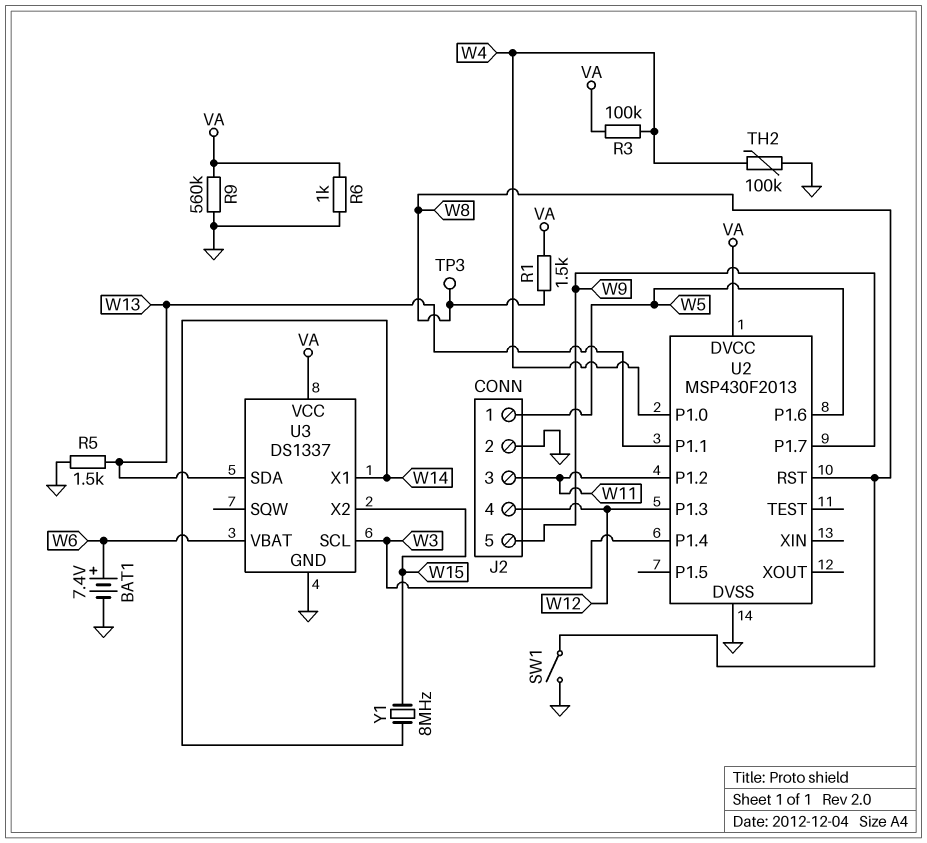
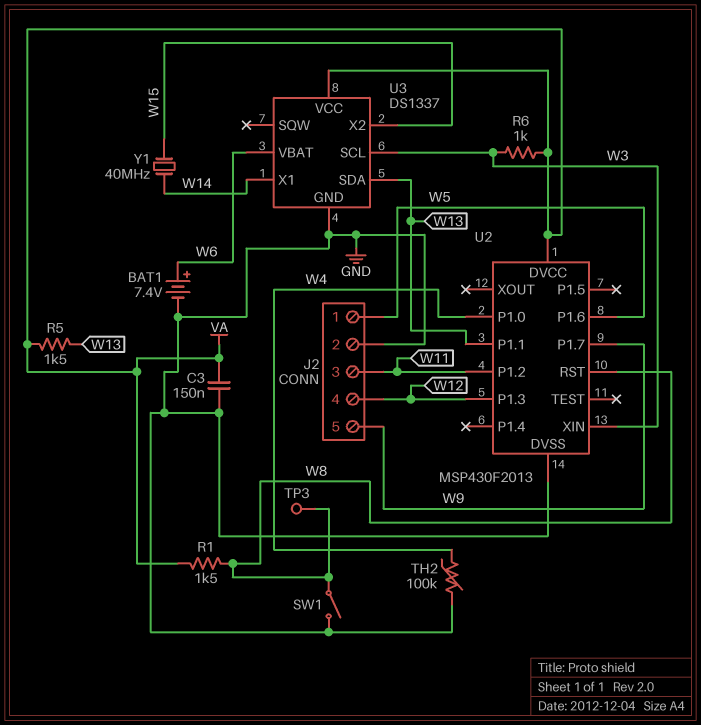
C3: none -> 150nF (GND, VA)
R3: 100k (VA, W4) -> none
R5: 1.5k (GND, W13) -> 1.5k (VA, W13)
R6: 1k (GND, VA) -> 1k (VA, W3)
R9: 560k (GND, VA) -> none
U2 pin P1.4: W3 -> none
U2 pin XIN: none -> W3
Y1: 8MHz (W14, W15) -> 40MHz (W14, W15)

